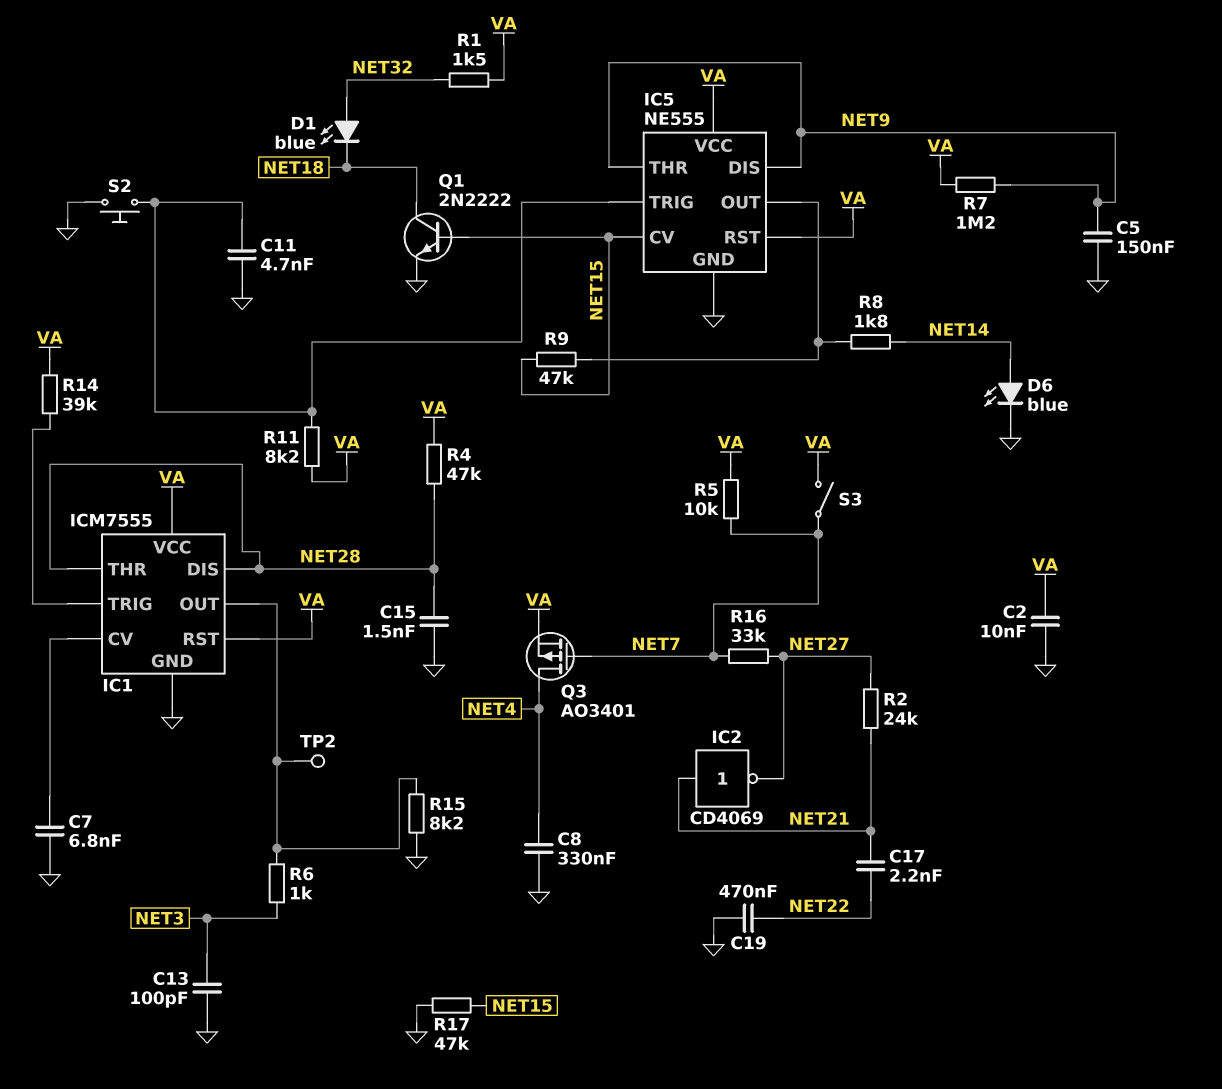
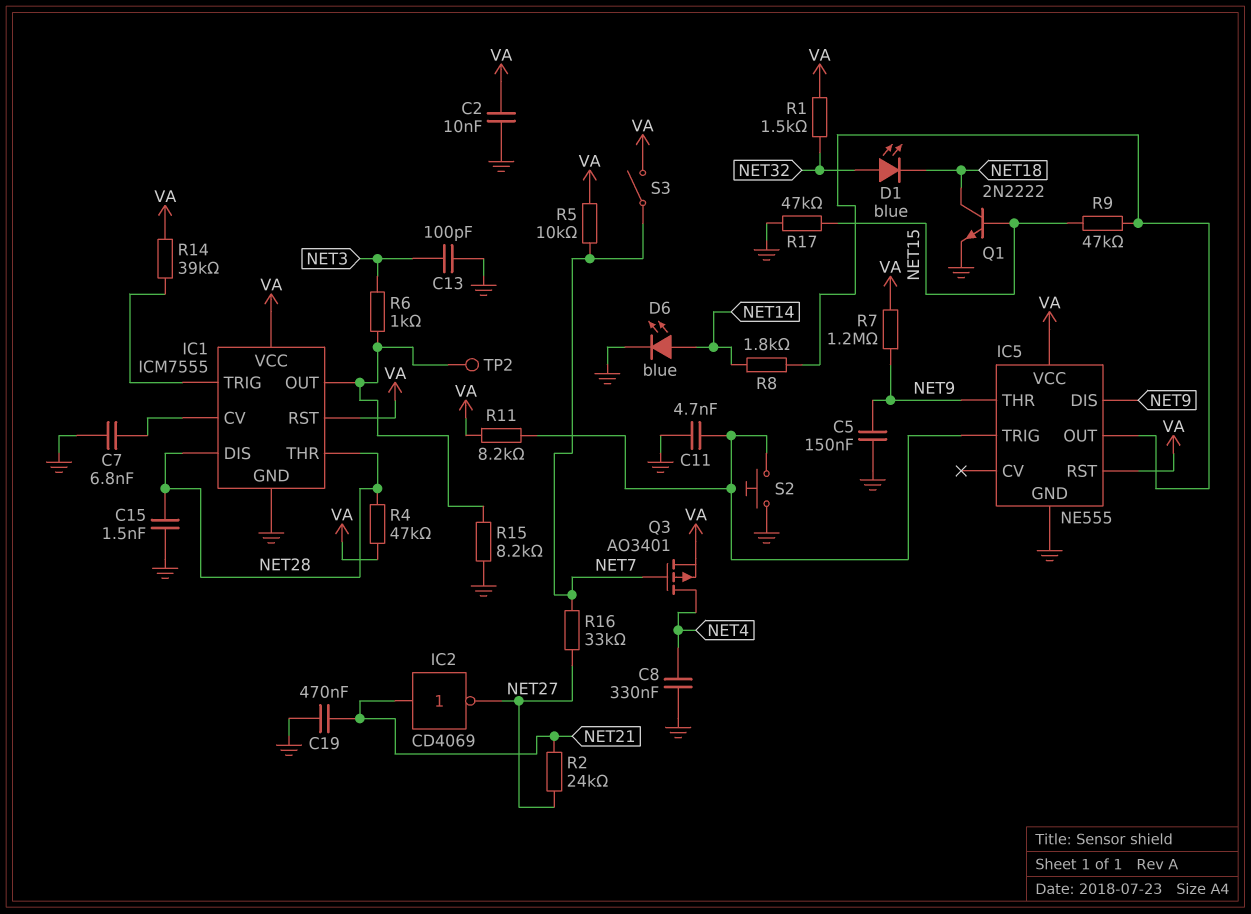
C17: 2.2nF (NET21, NET22) -> none
C19: 470nF (GND, NET22) -> 470nF (GND, NET21)
IC5 pin CV: NET15 -> none

